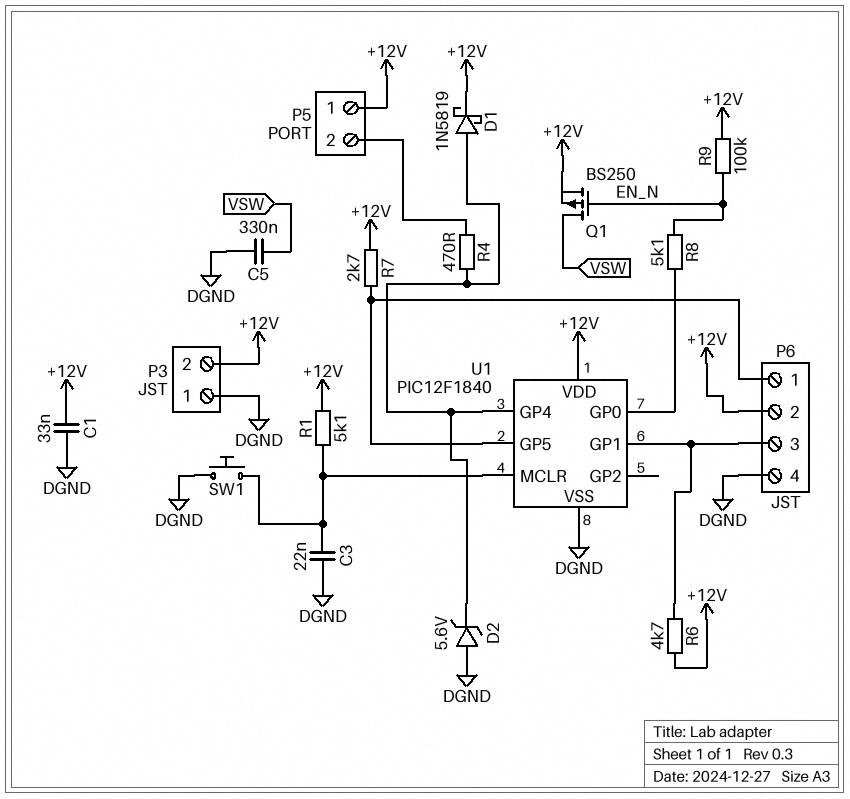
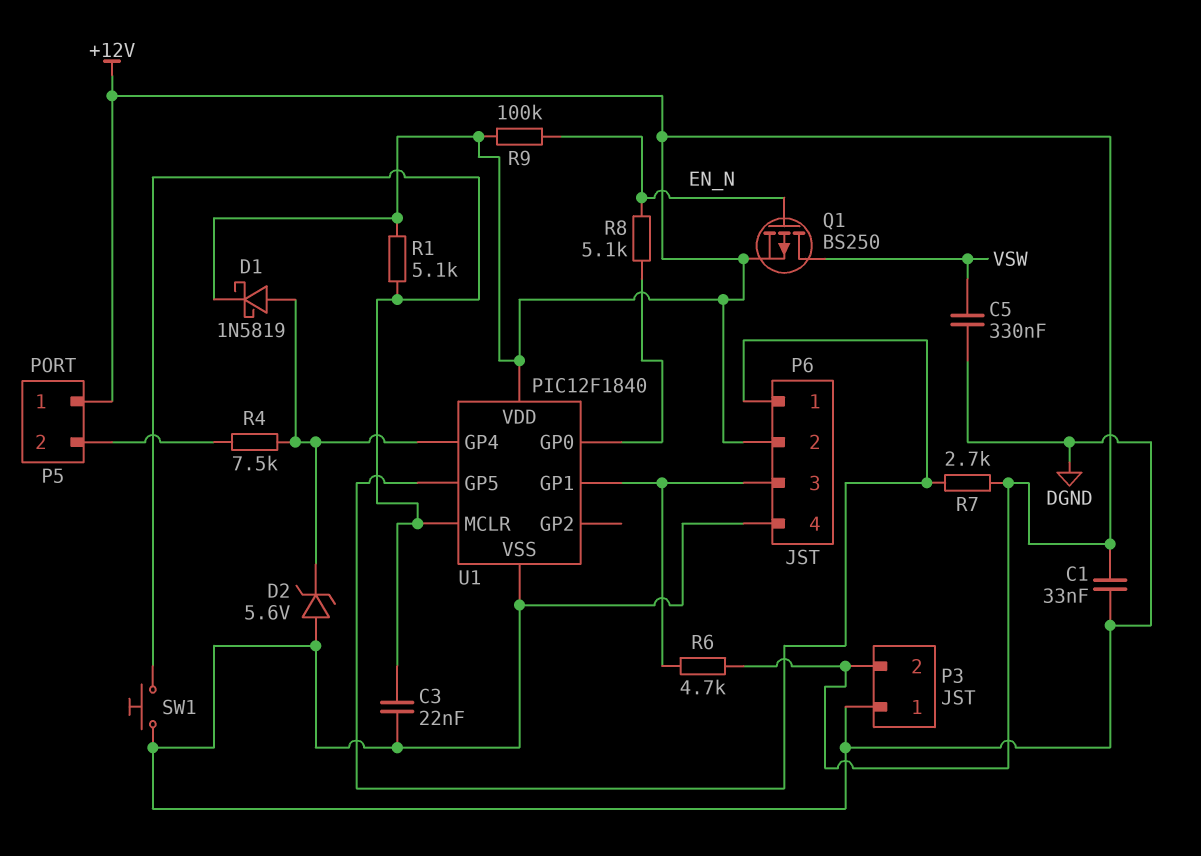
R4: 470 (P5/2, U1/GP4) -> 7.5k (P5/2, U1/GP4)

